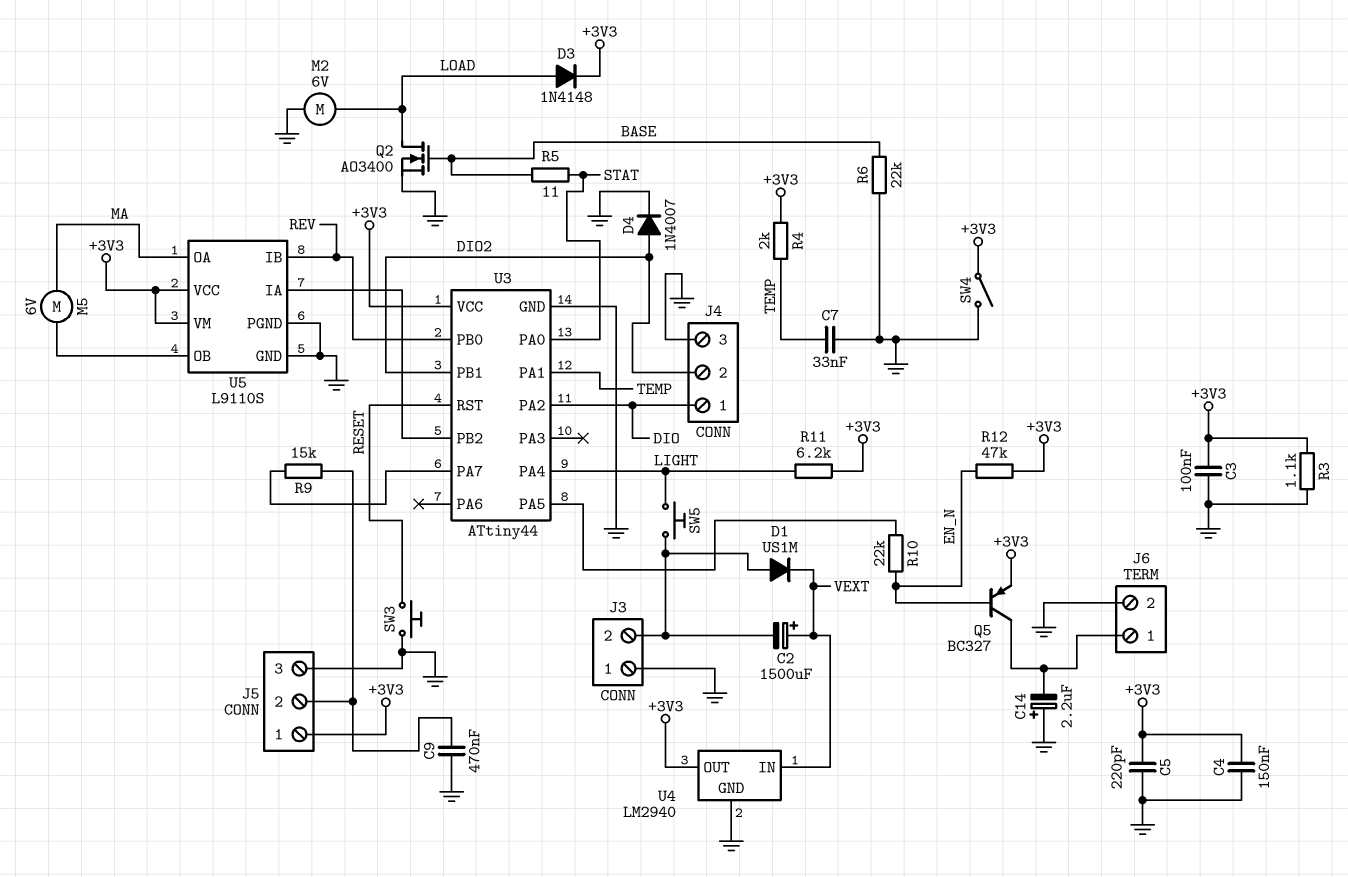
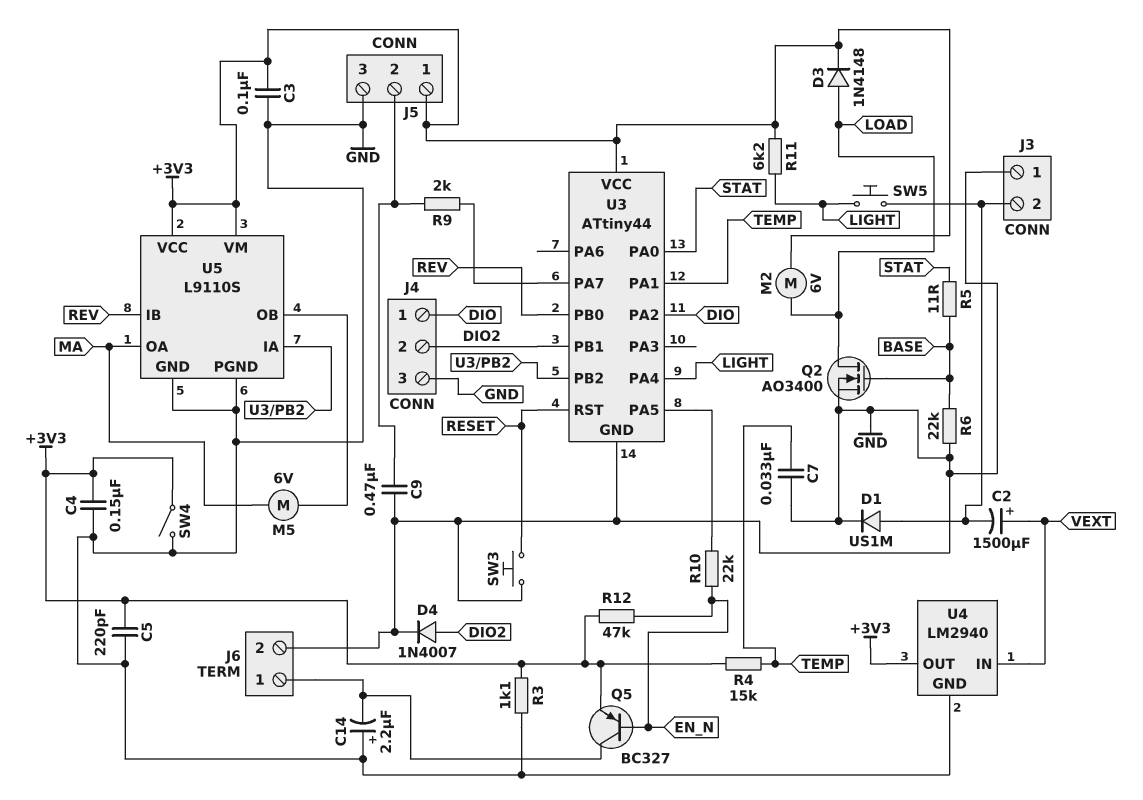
D1: diode US1M (A J3/2, K VEXT) -> diode US1M (A J3/2, K GND)
M2: motor 6V (GND, LOAD) -> motor 6V (+3V3, LOAD)
R4: 2k (+3V3, TEMP) -> 15k (+3V3, TEMP)
R9: 15k (J5/2, U3/PA7) -> 2k (J5/2, U3/PA7)

